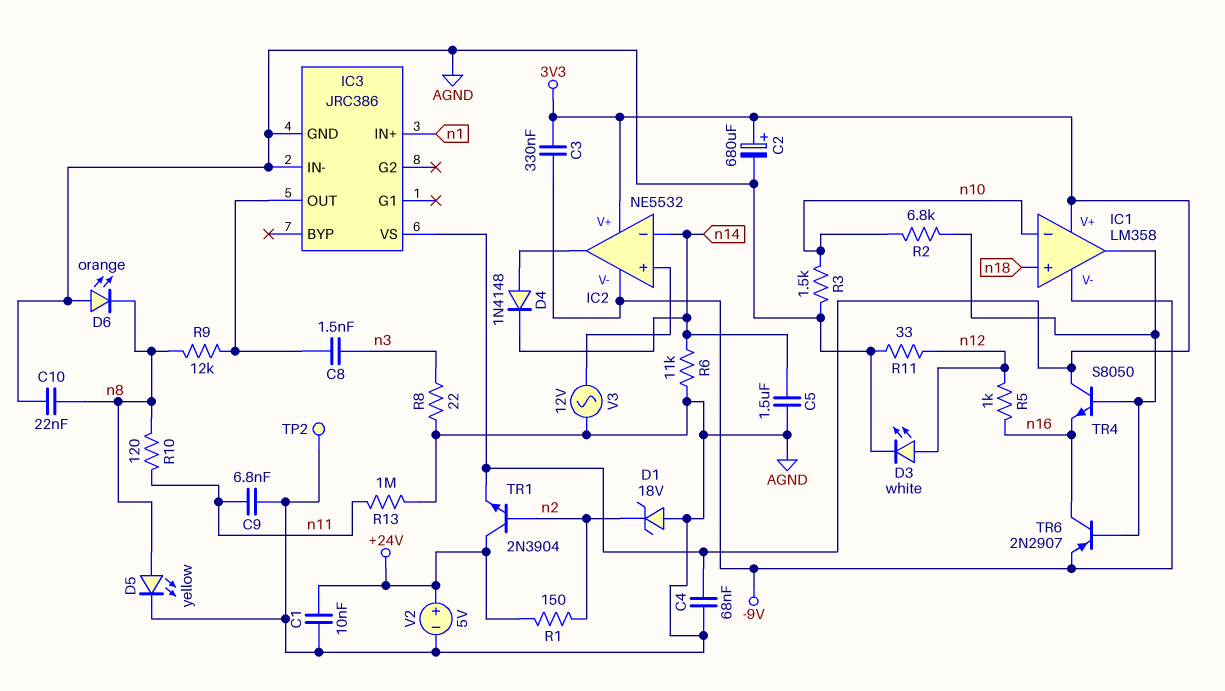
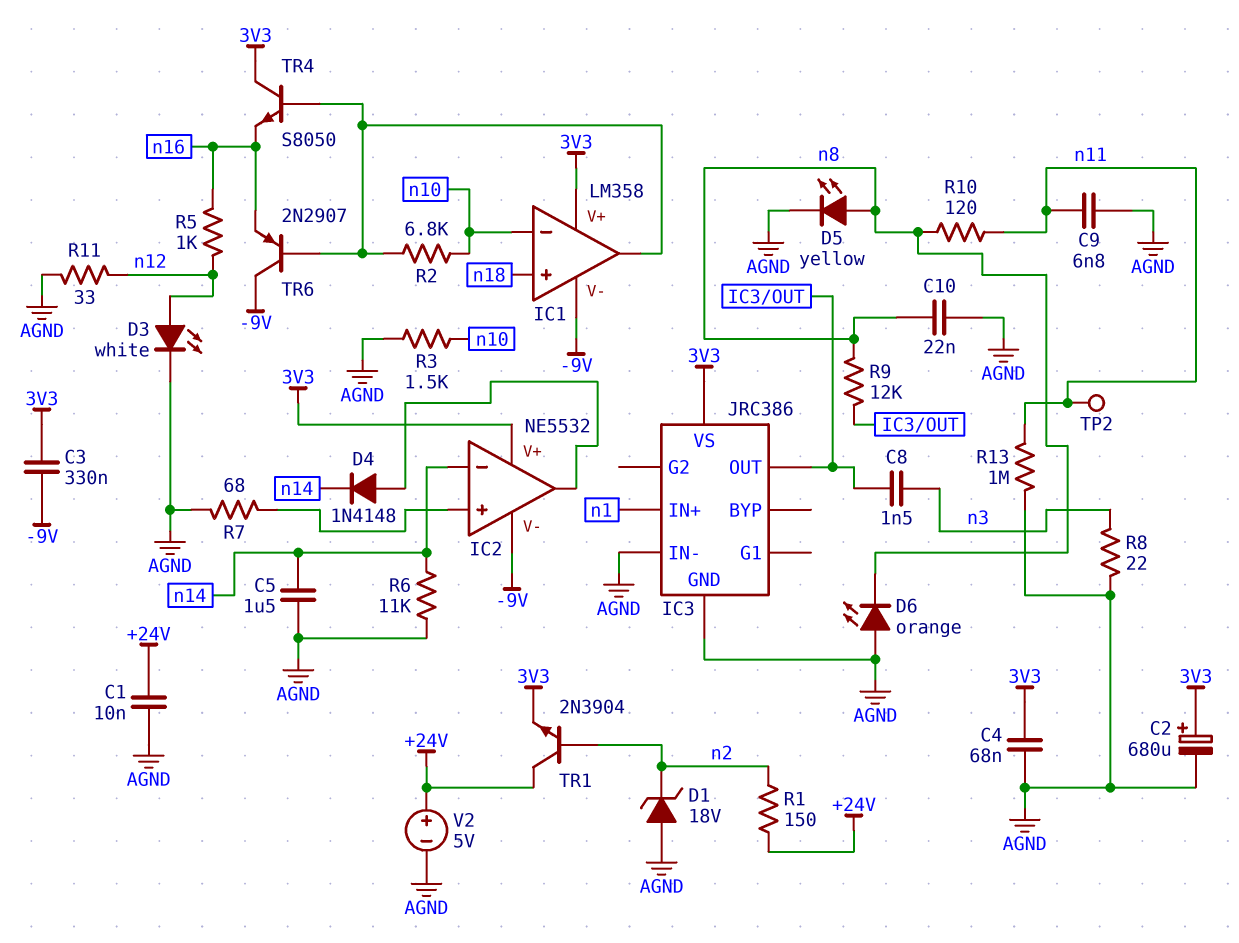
R7: none -> 68 (AGND, IC2/in+)
TP2: test point (AGND) -> test point (n11)
TR6: PNP 2N2907 (B IC1/out, C n16, E -9V) -> PNP 2N2907 (B IC1/out, C -9V, E n16)
V3: AC 12V (AGND, IC2/in+) -> none

